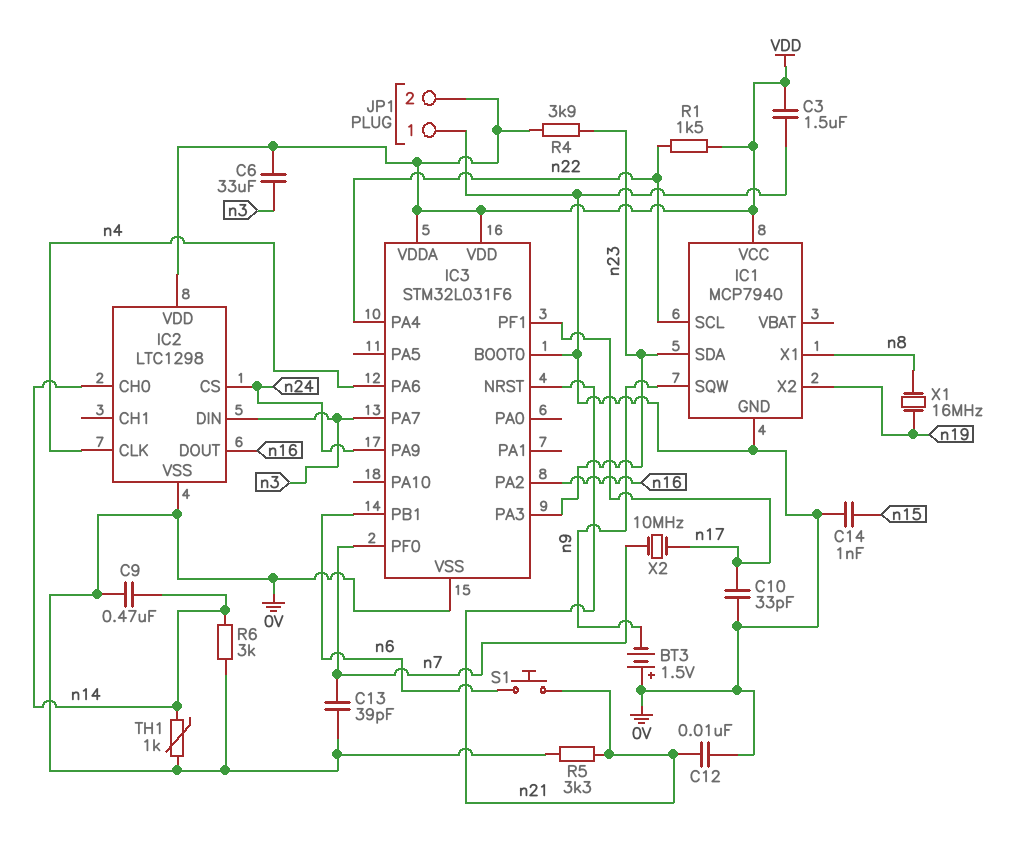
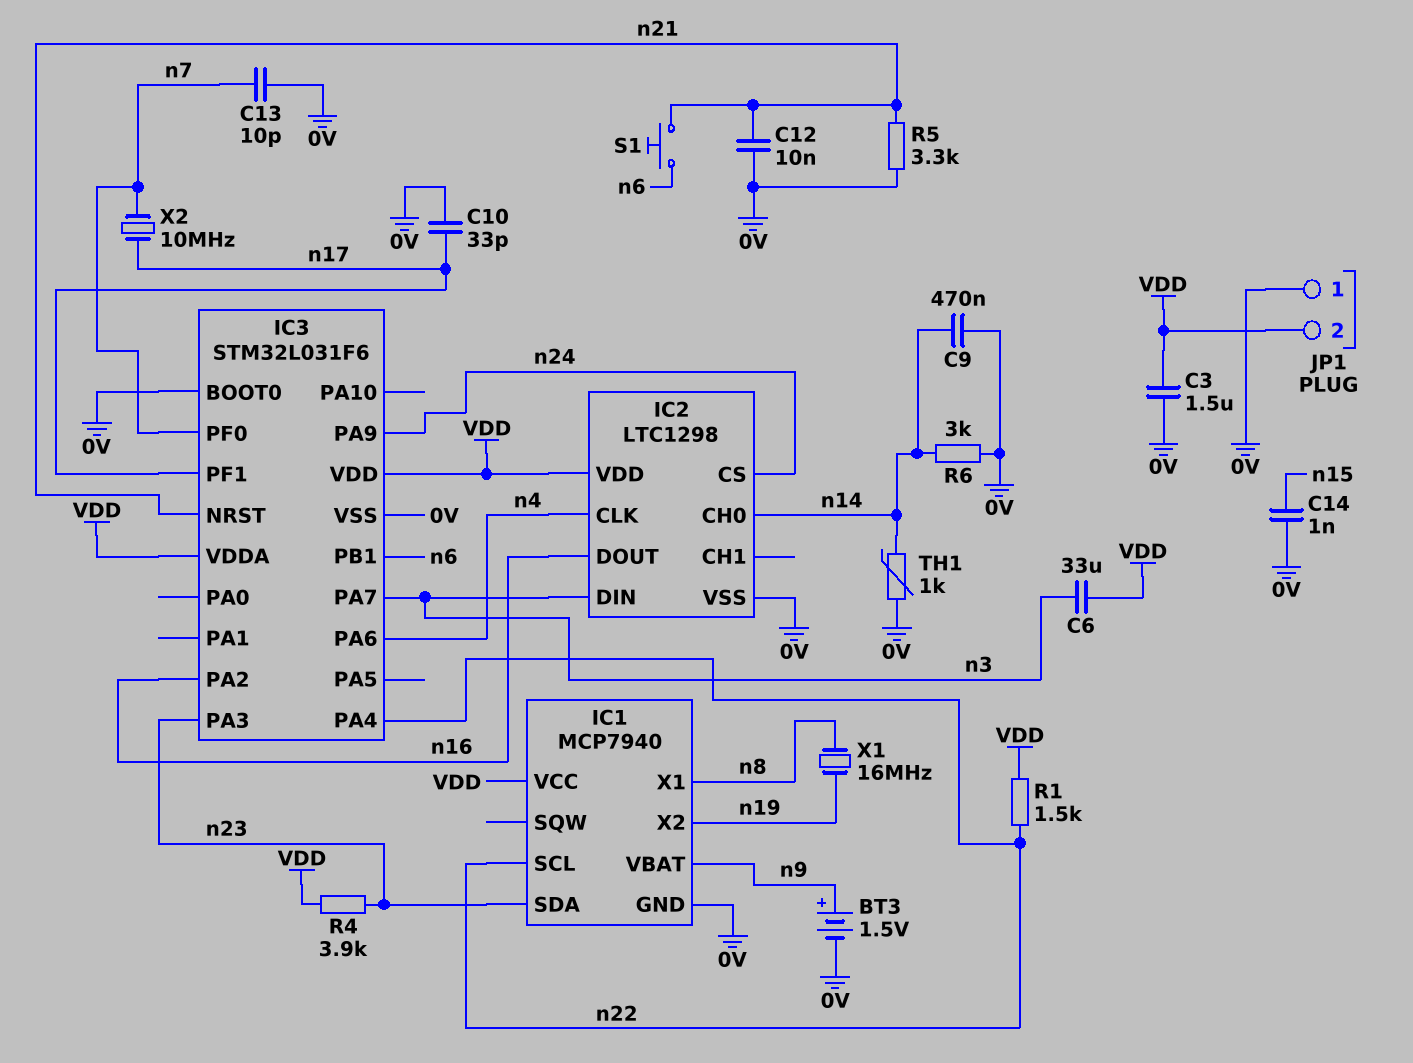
BT3: 1.5V (plus 0V, minus n9) -> 1.5V (plus n9, minus 0V)
C13: 39pF (0V, n7) -> 10pF (0V, n7)
IC1 pin SQW: n9 -> none
IC1 pin VBAT: none -> n9

